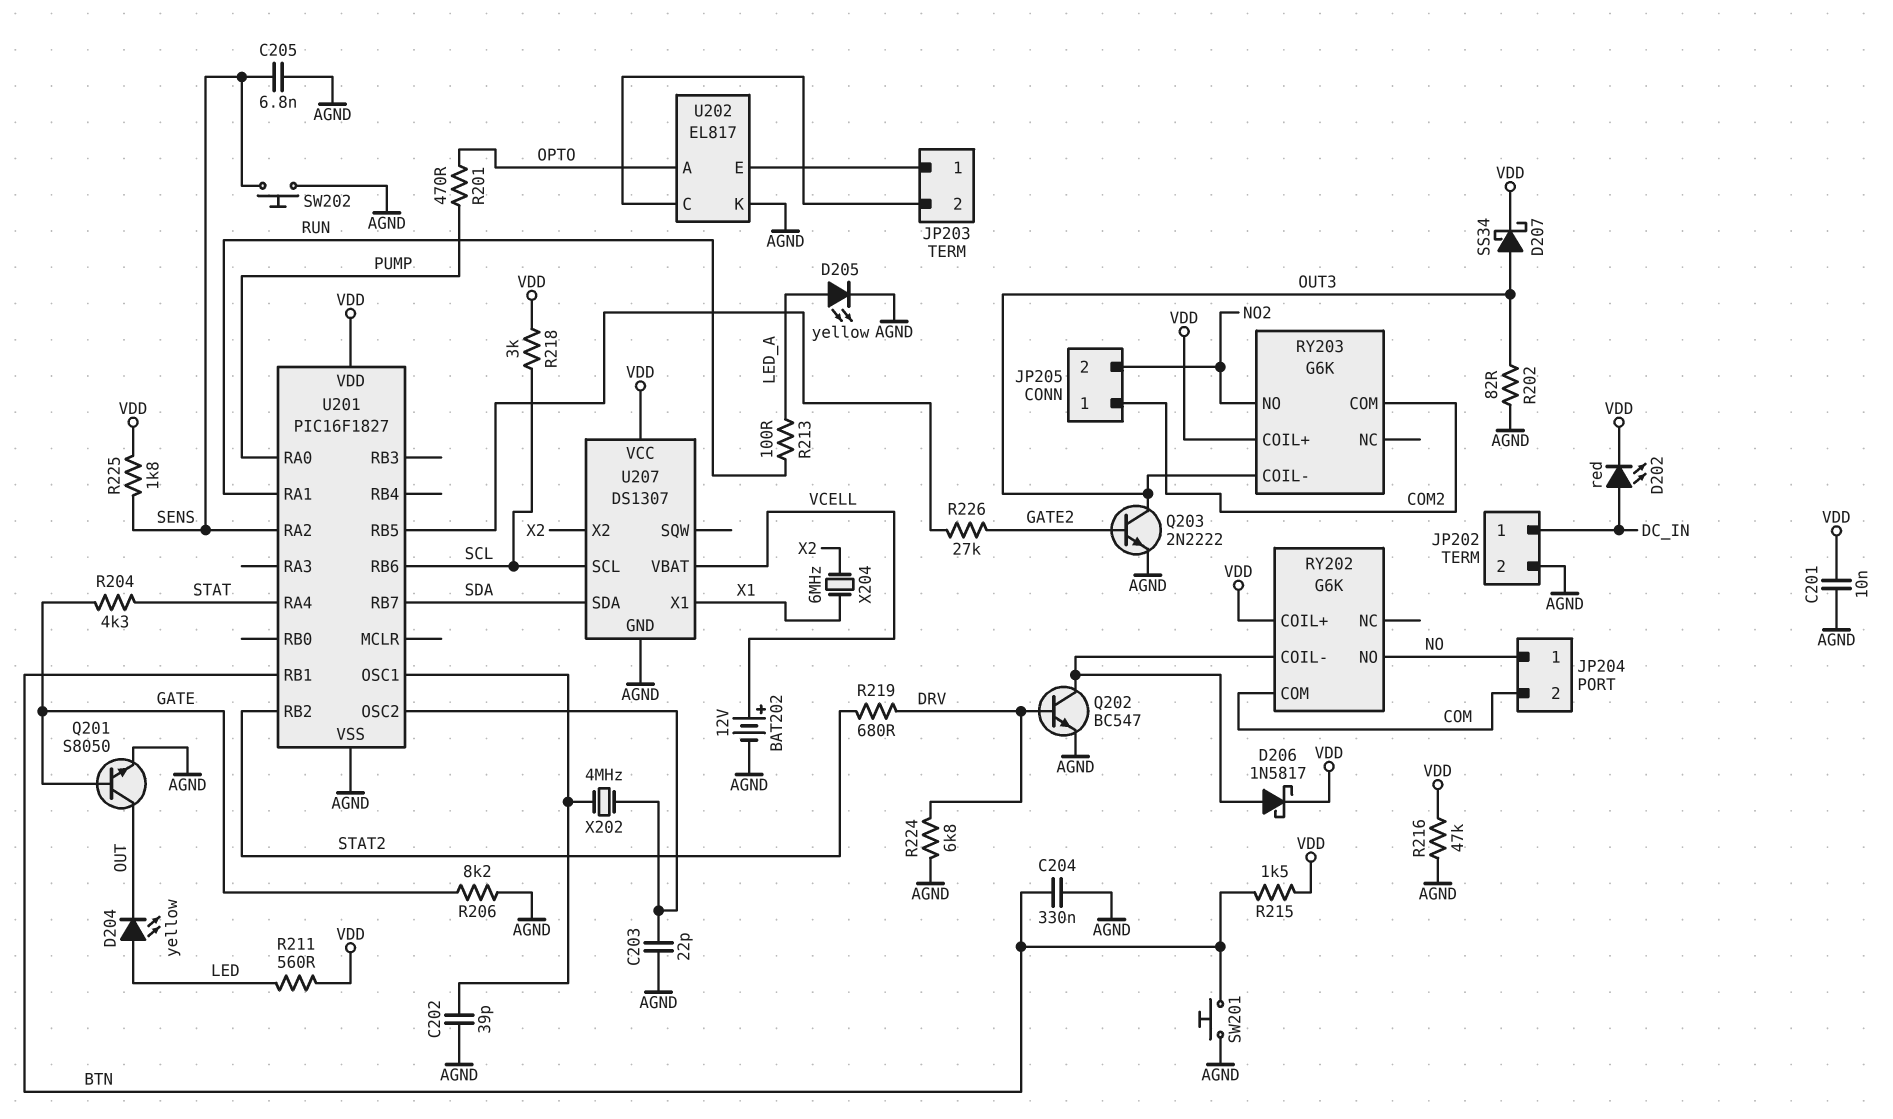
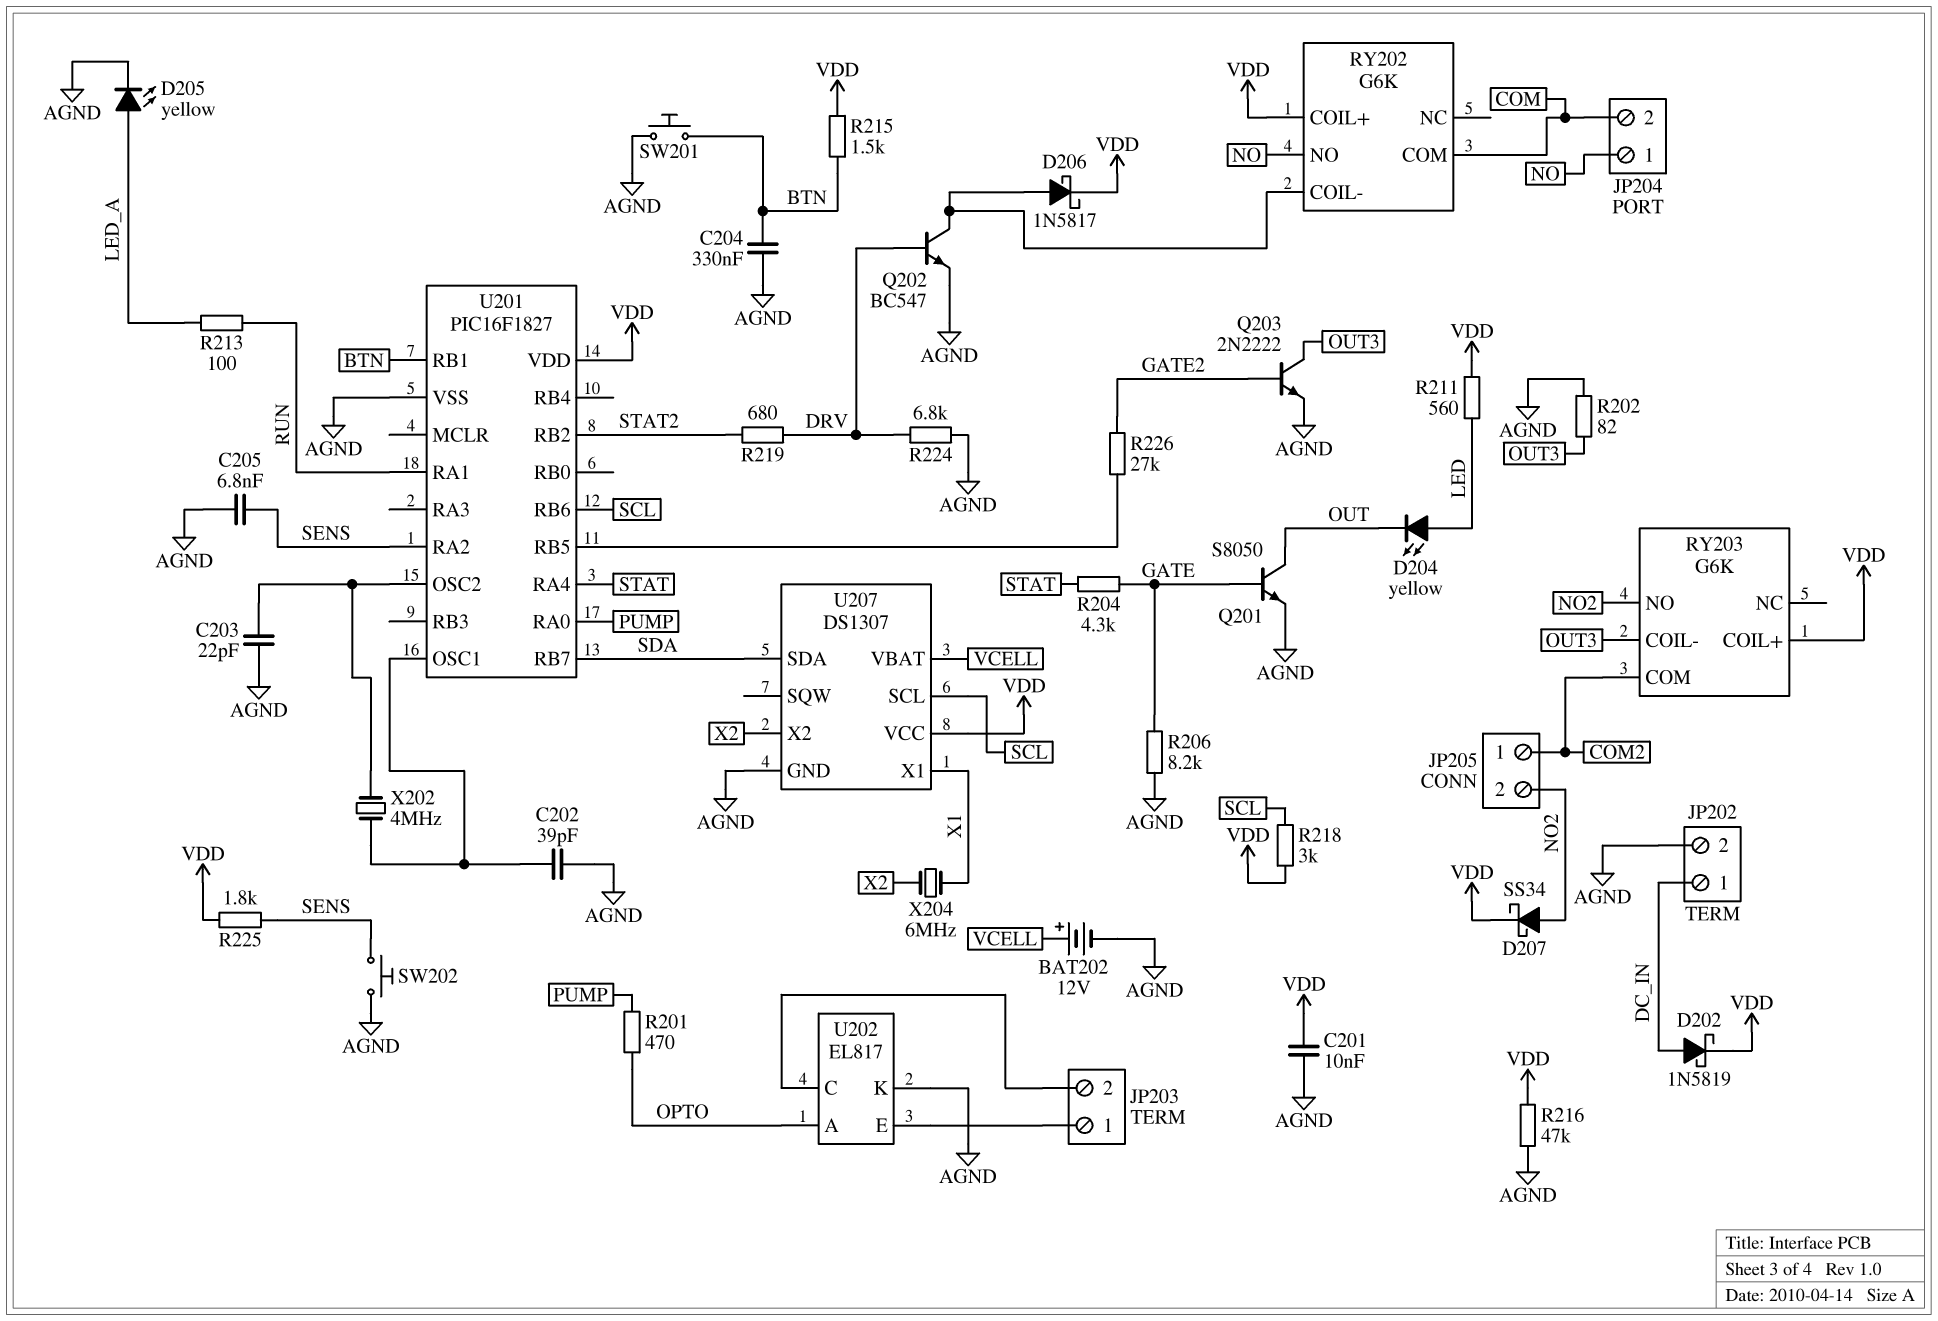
D202: LED red (A DC_IN, K VDD) -> schottky 1N5819 (A DC_IN, K VDD)
D207: schottky SS34 (A OUT3, K VDD) -> schottky SS34 (A NO2, K VDD)

